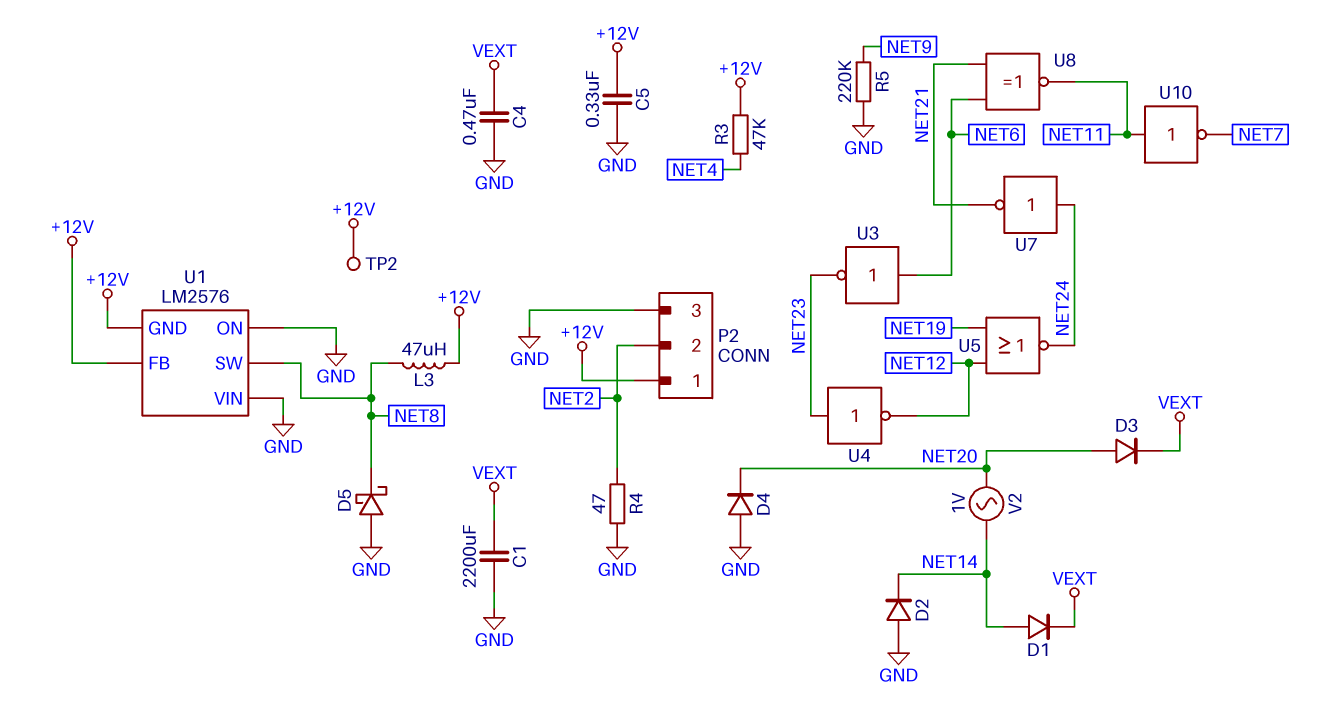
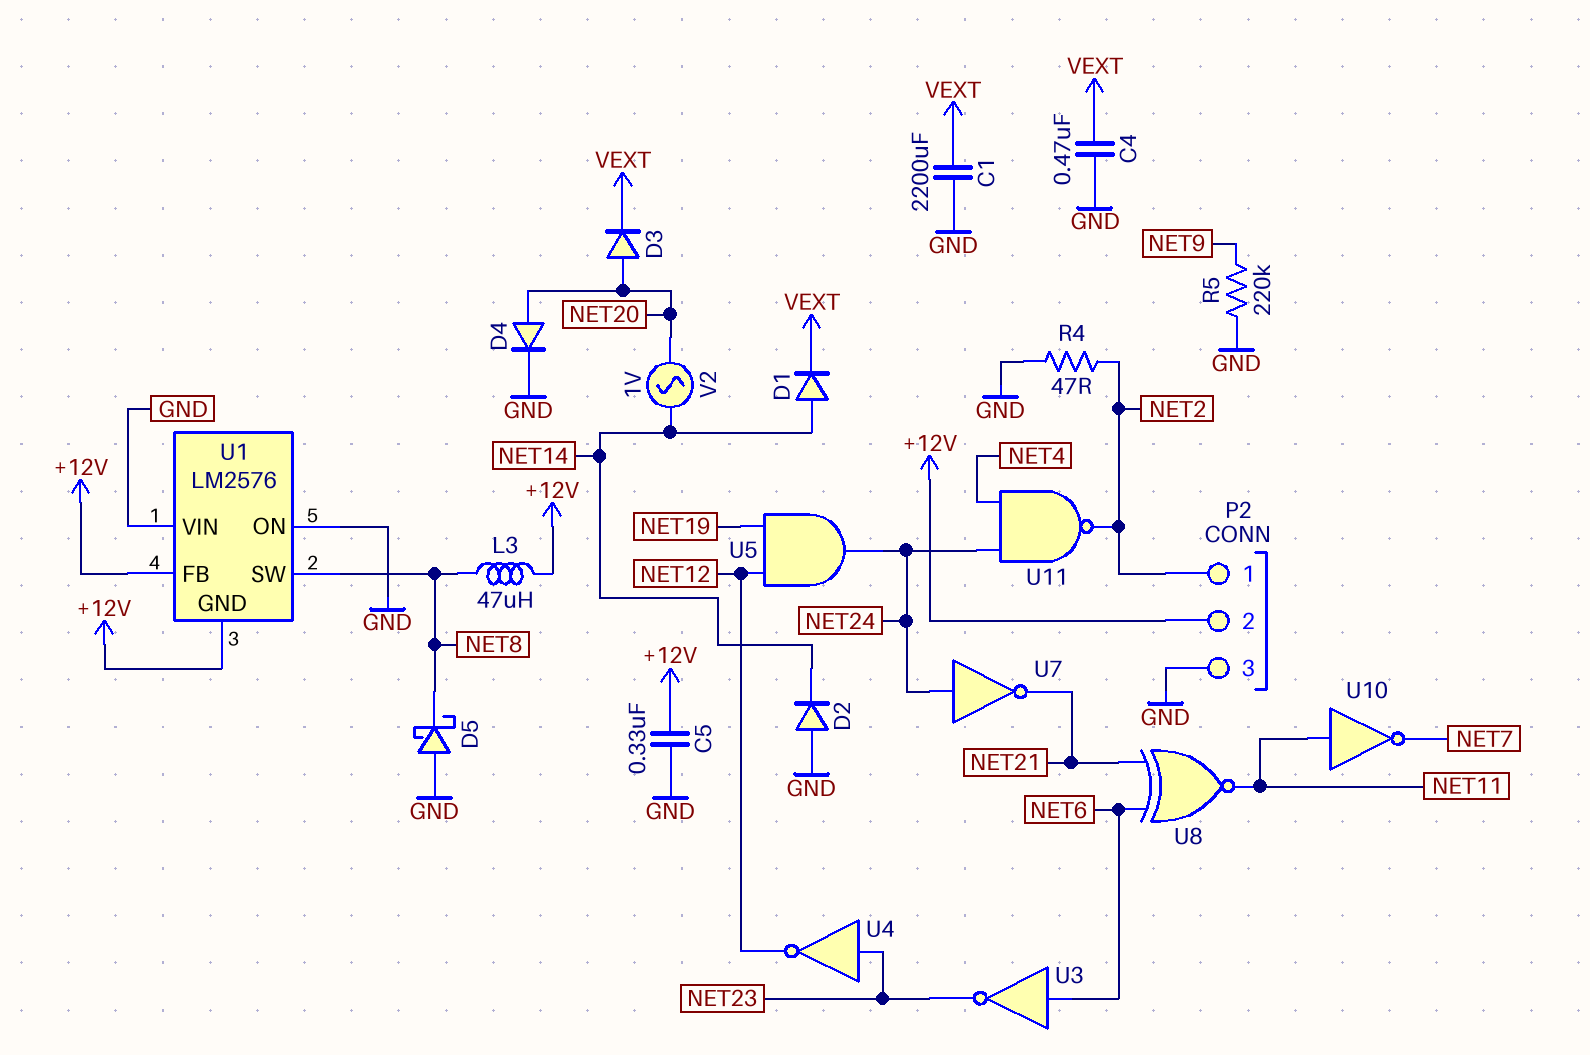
D4: diode (A GND, K NET20) -> diode (A NET20, K GND)
P2 pin 1: +12V -> NET2
P2 pin 2: NET2 -> +12V
R3: 47k (+12V, NET4) -> none
TP2: test point (+12V) -> none
U5: NOR (in NET12, in NET19, out NET24) -> AND (in NET12, in NET19, out NET24)
U11: none -> NAND (in NET4, in NET24, out NET2)

